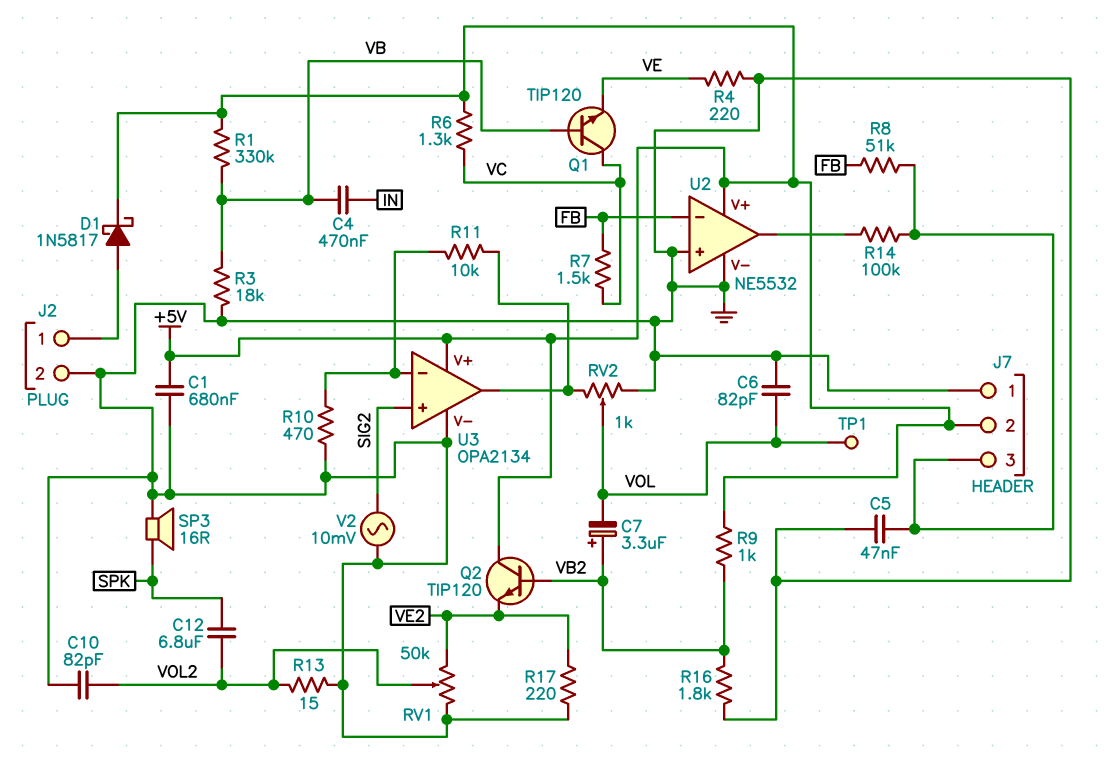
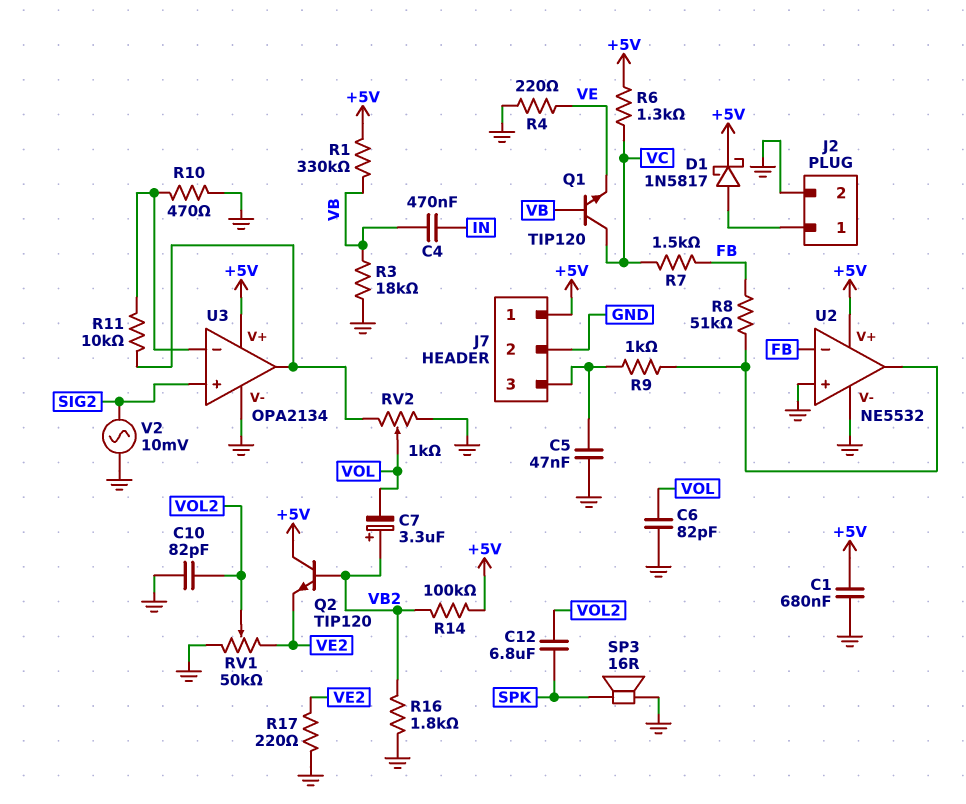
J7 pin 1: GND -> +5V
J7 pin 2: +5V -> GND
R8: 51k (FB, J7/3) -> 51k (FB, U2/out)
R9: 1k (+5V, VB2) -> 1k (J7/3, U2/out)
R13: 15 (GND, VOL2) -> none
R14: 100k (J7/3, U2/out) -> 100k (+5V, VB2)
TP1: test point (VOL) -> none

